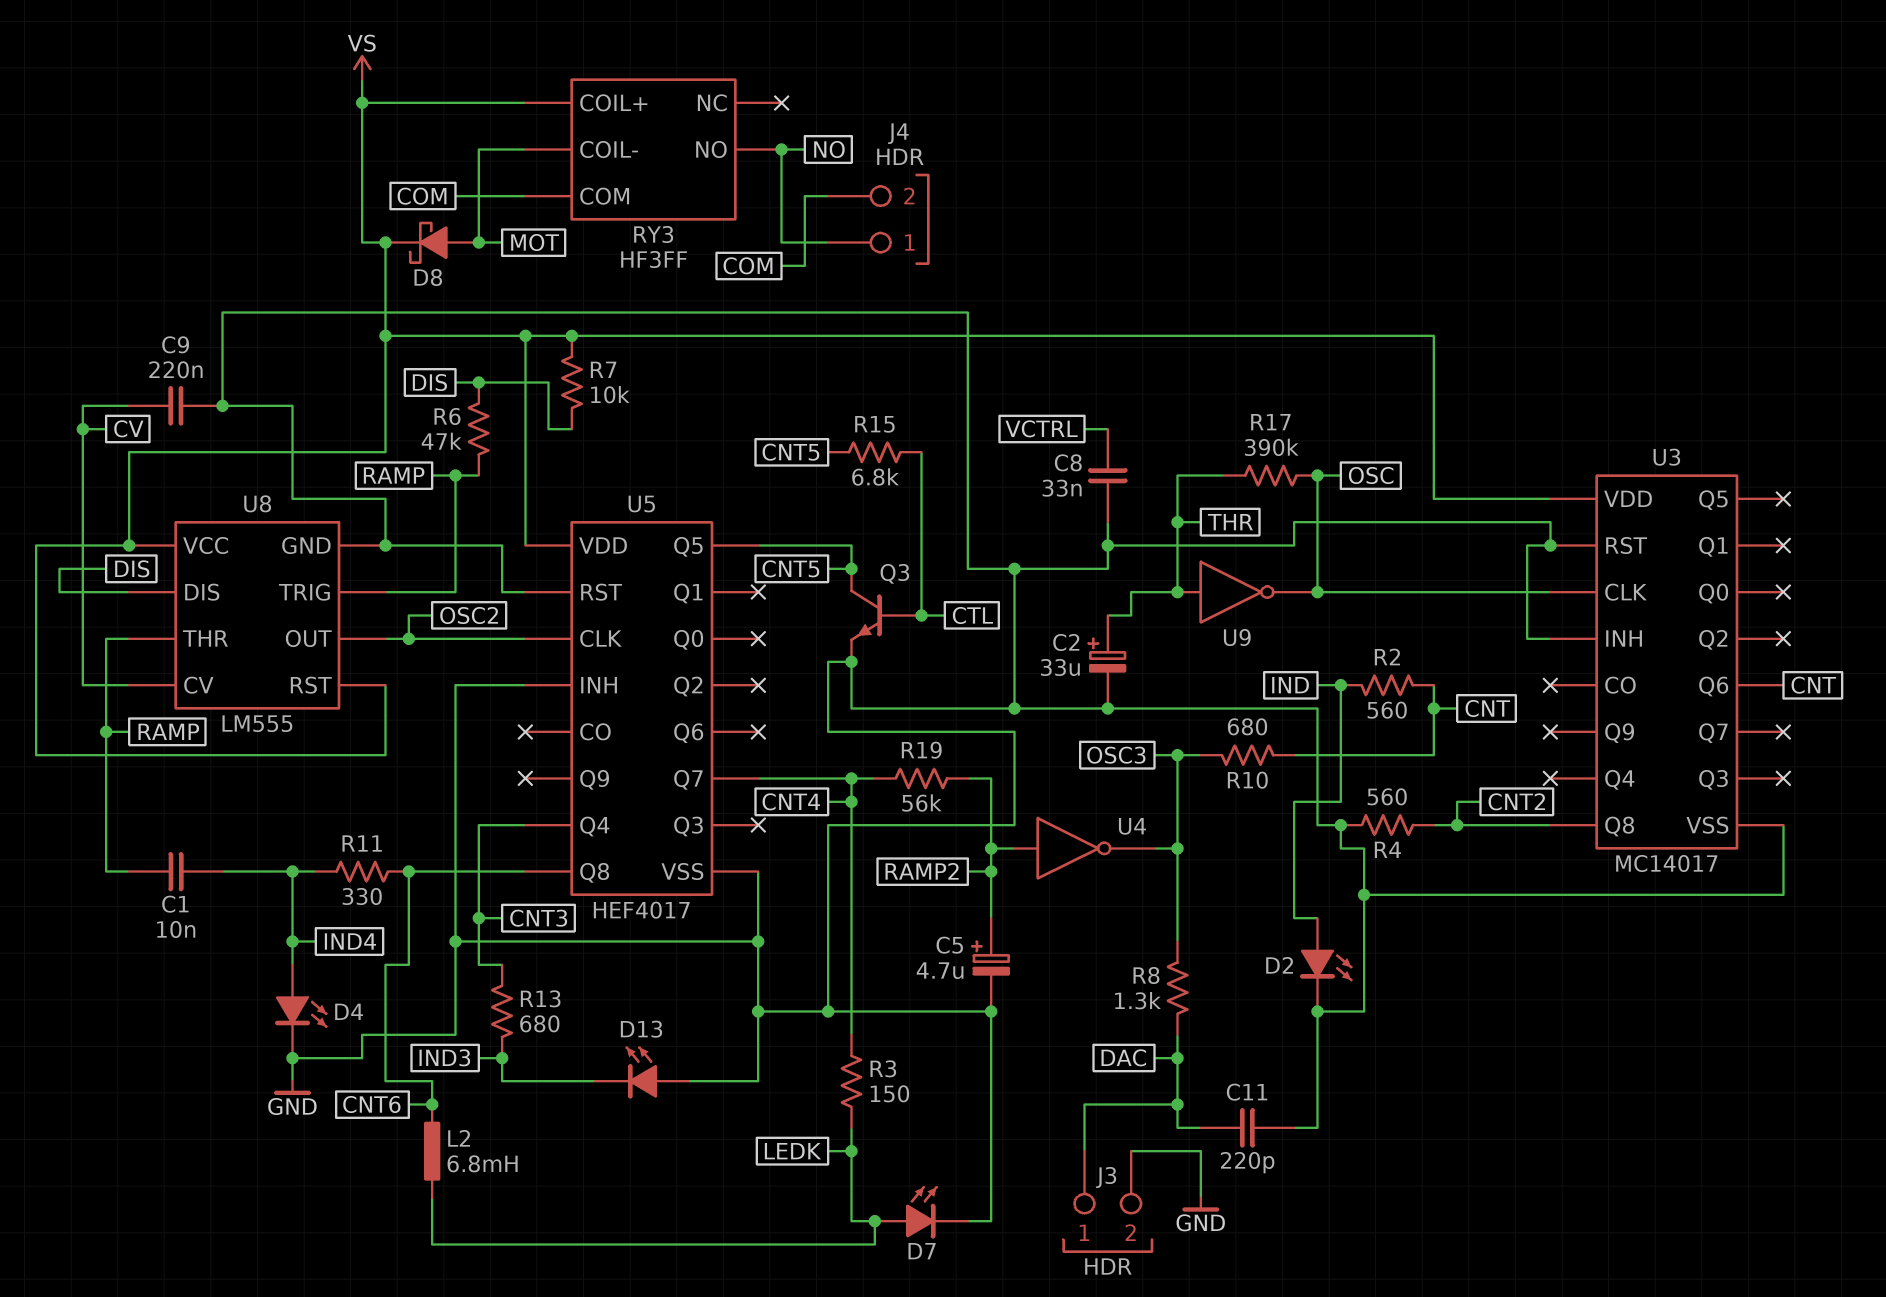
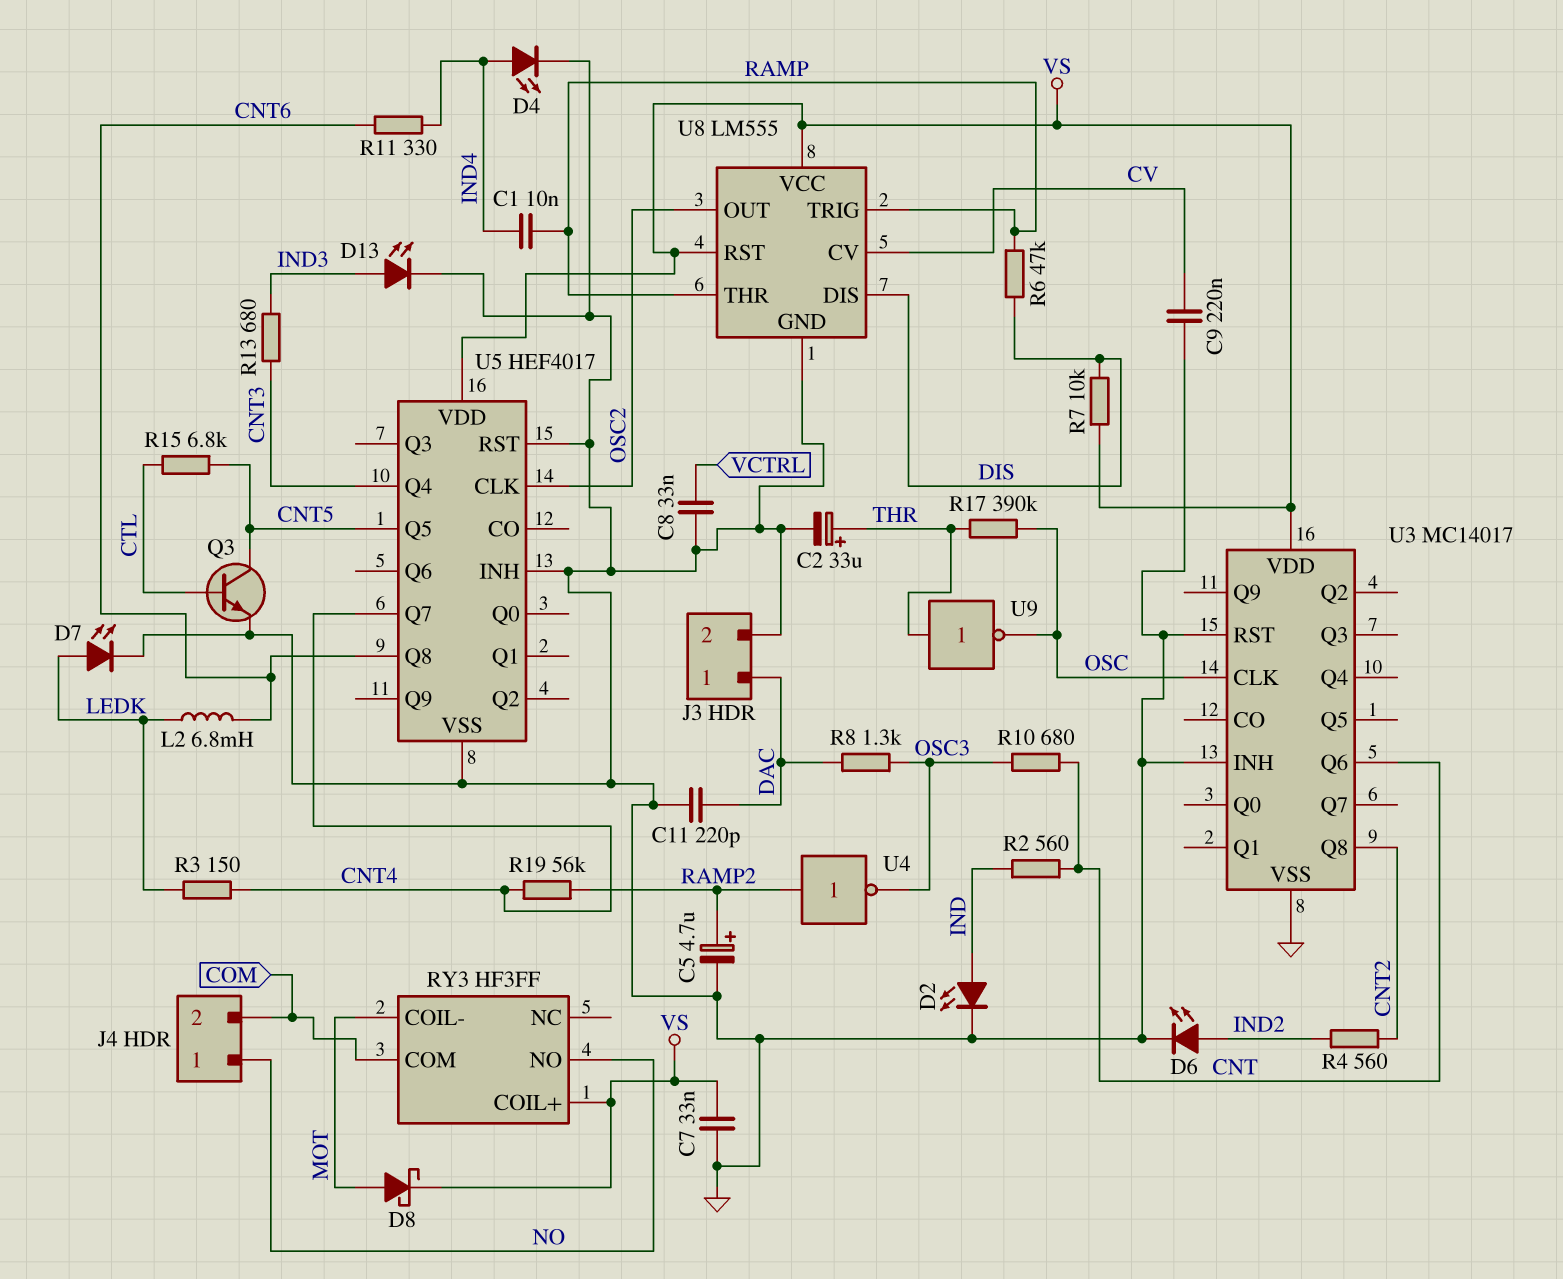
C7: none -> 33nF (GND, VS)
D6: none -> LED (A IND2, K GND)
D13: LED (A GND, K IND3) -> LED (A IND3, K GND)
R4: 560 (CNT2, GND) -> 560 (CNT2, IND2)

